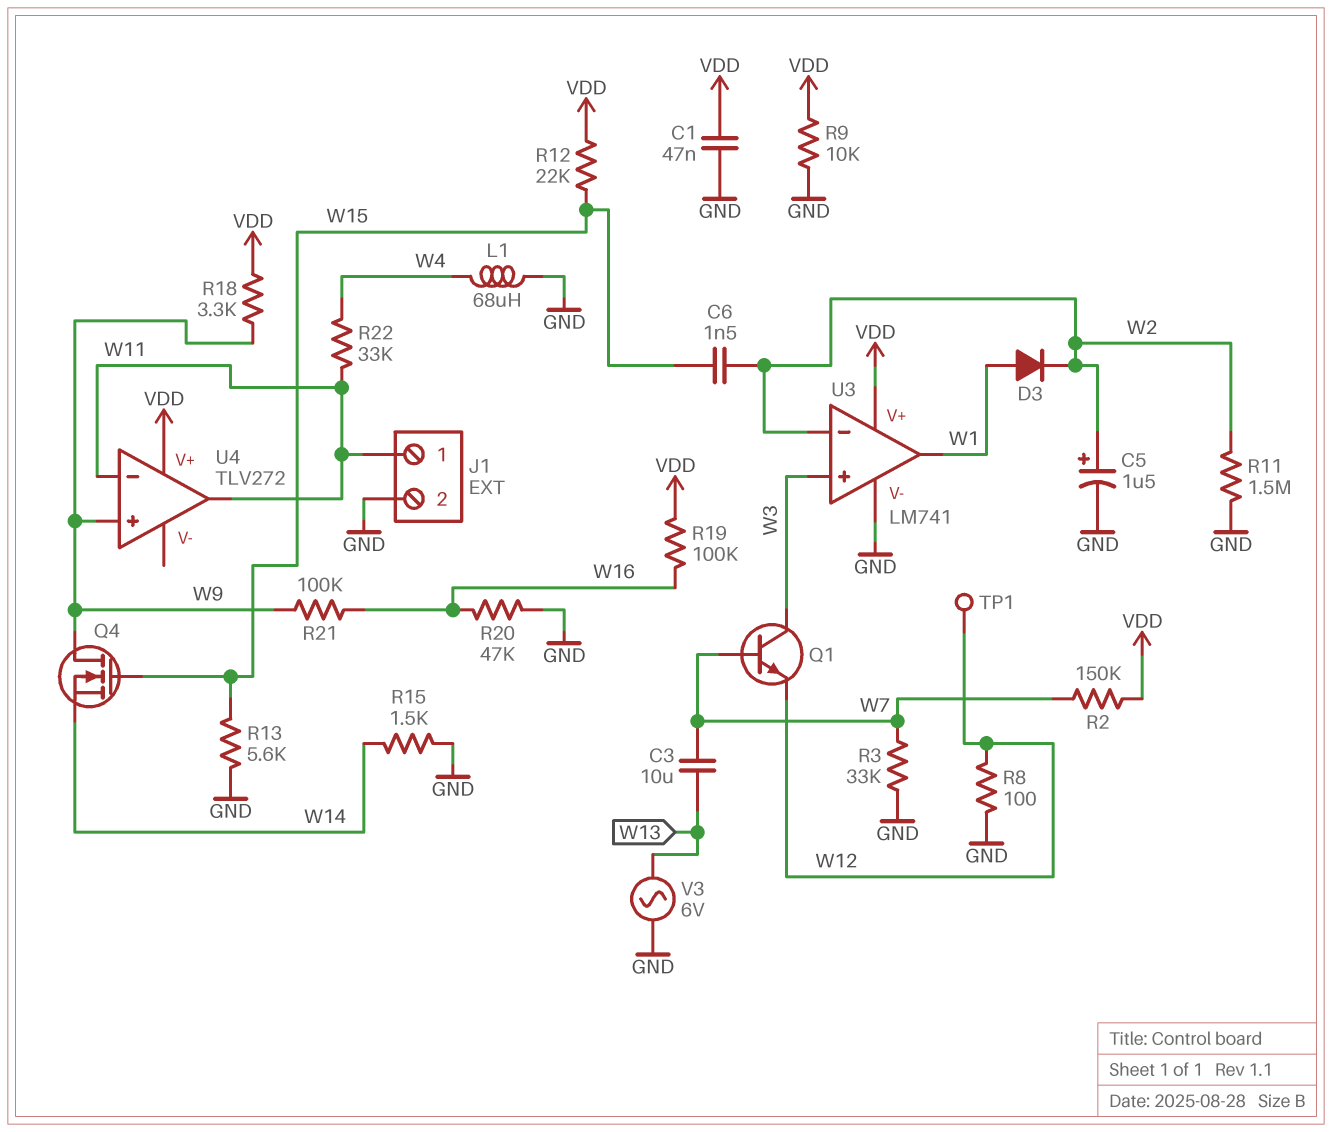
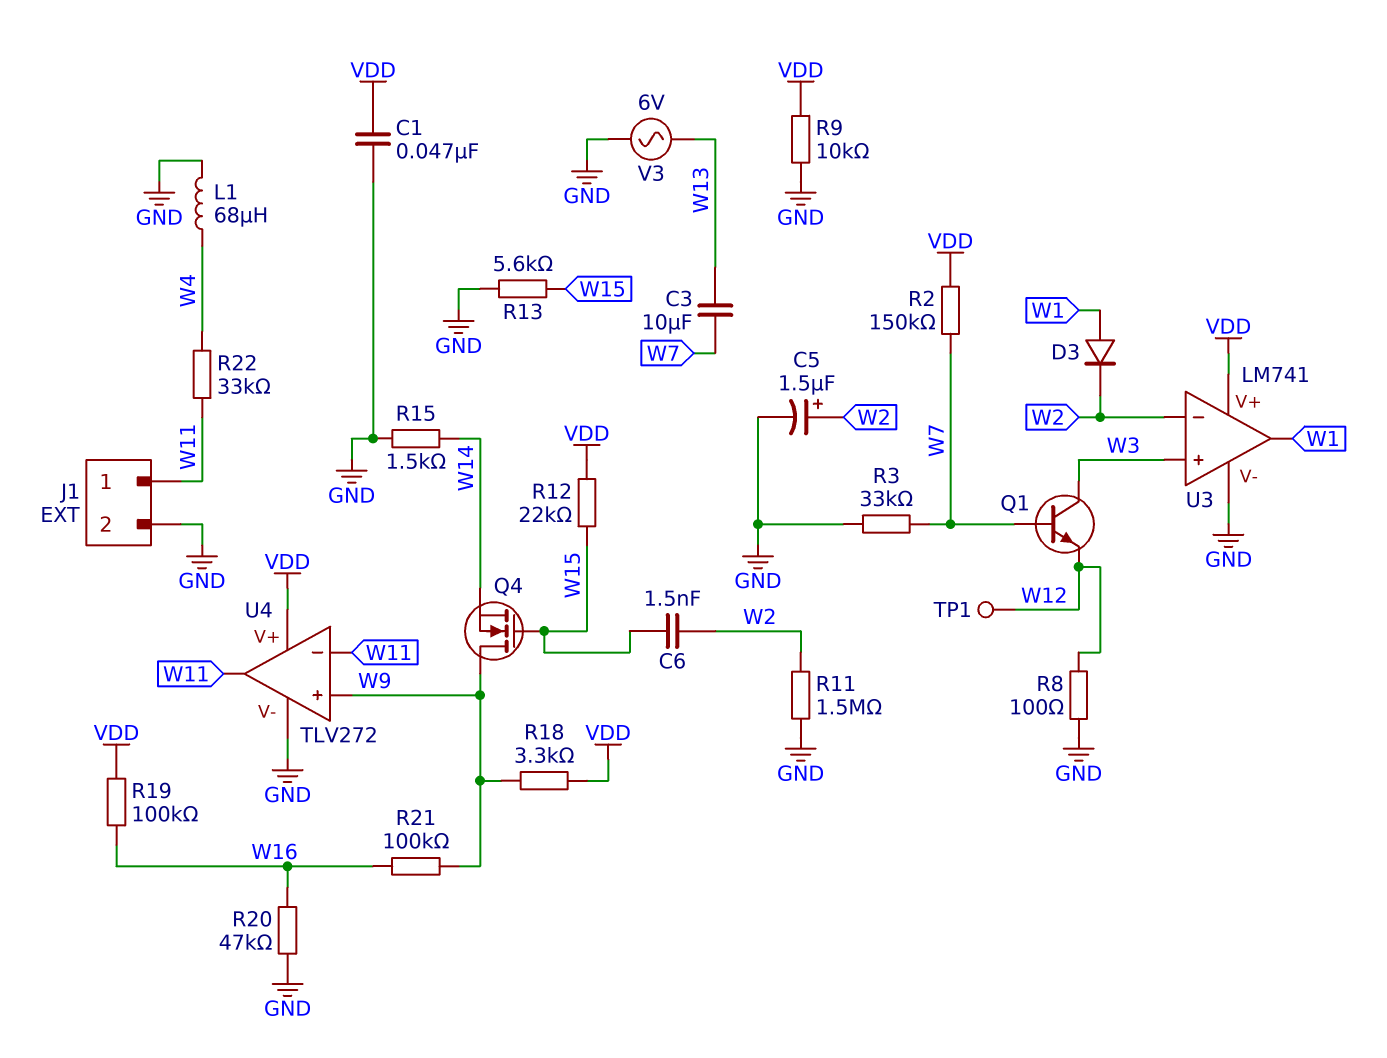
U4 pin V-: none -> GND

